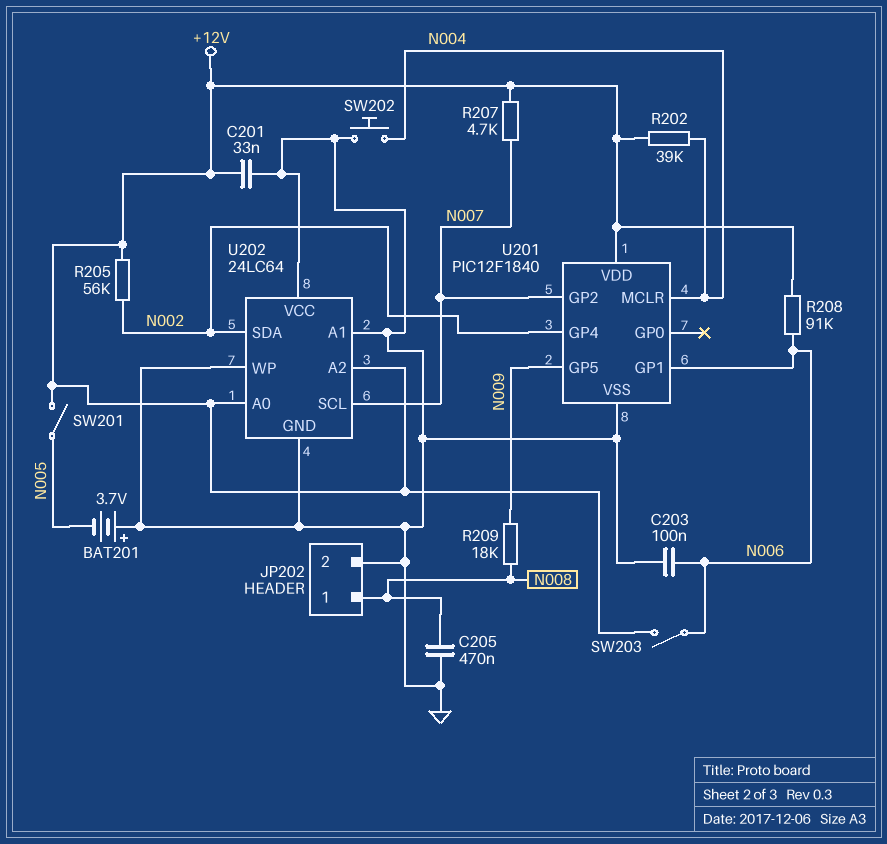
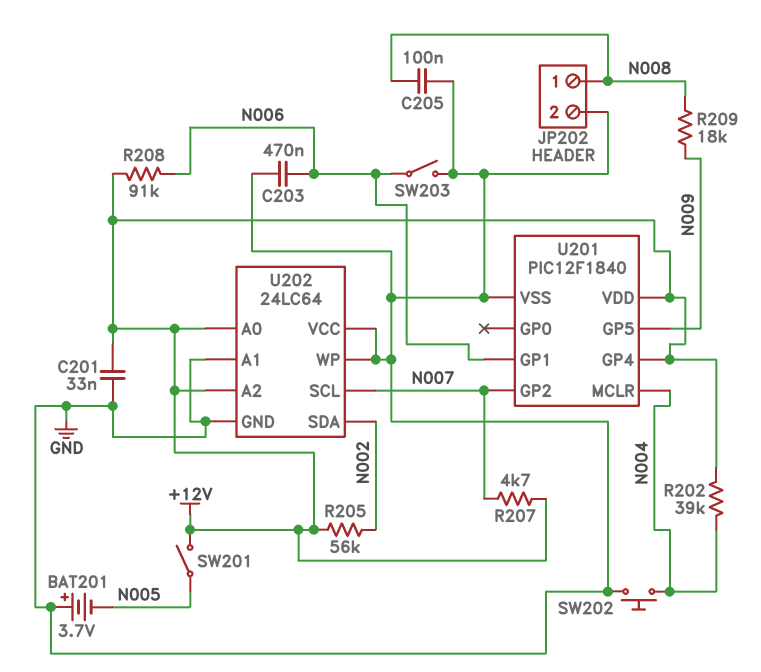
C203: 100nF (GND, N006) -> 470nF (GND, N006)
C205: 470nF (GND, N008) -> 100nF (GND, N008)
SW203: switch (+12V, N006) -> switch (GND, N006)
U201 pin GP4: N002 -> +12V

